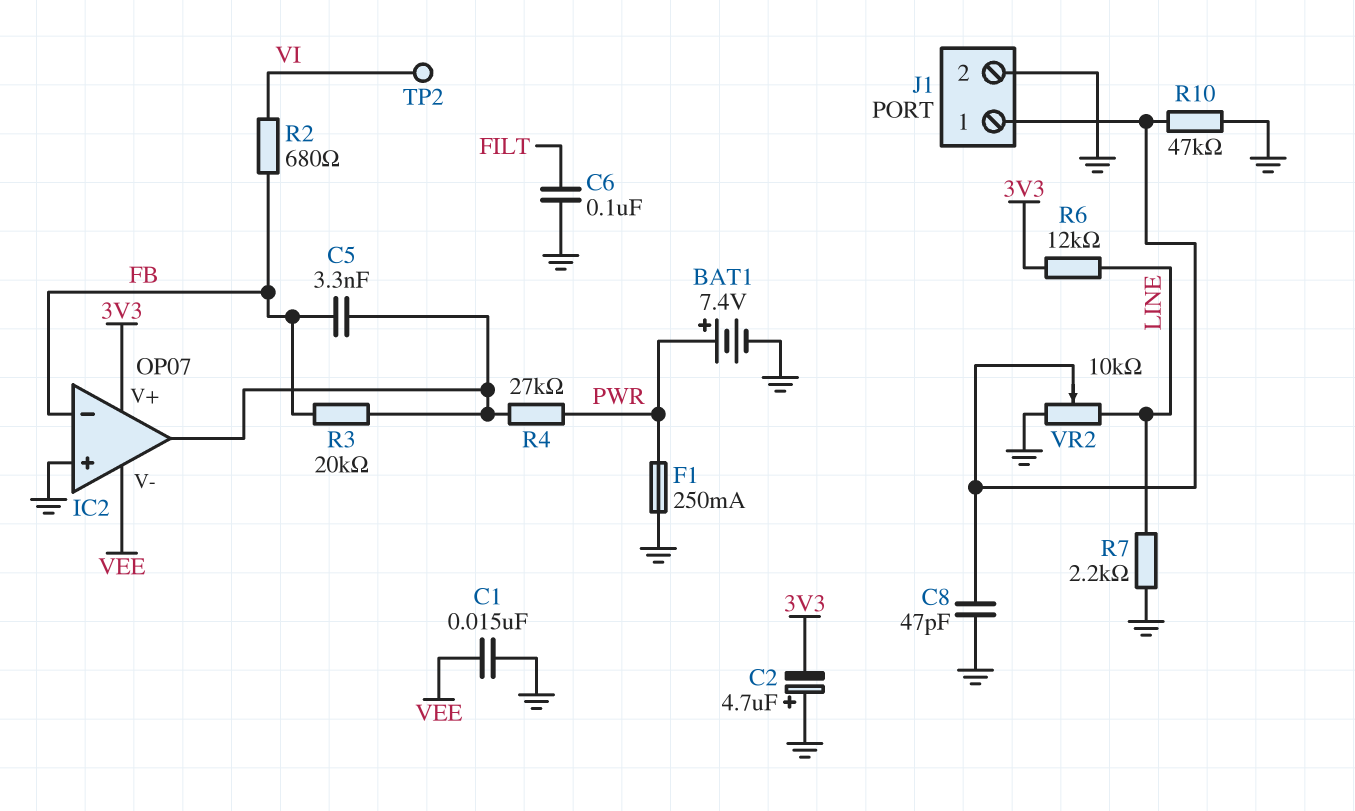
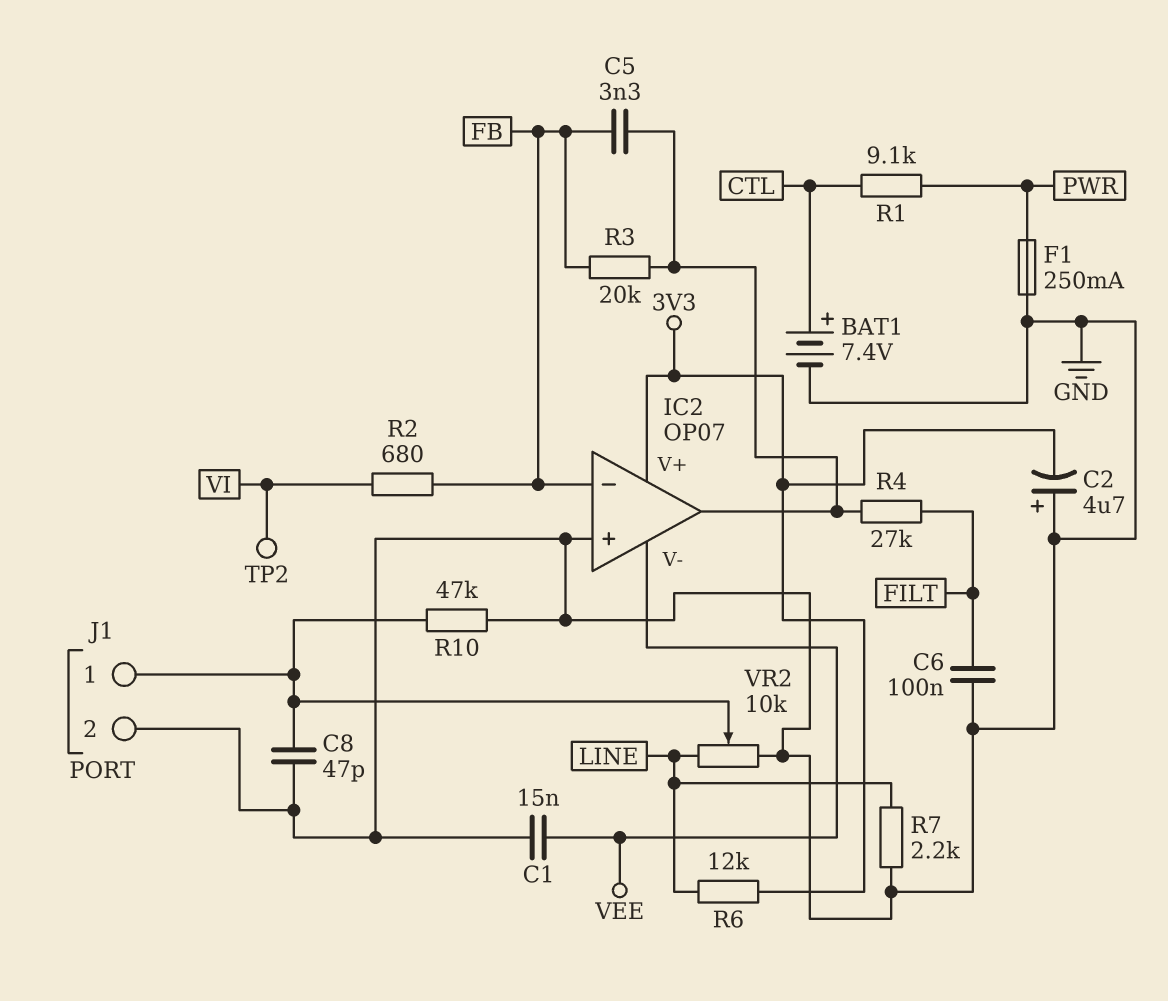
BAT1: 7.4V (plus PWR, minus GND) -> 7.4V (plus CTL, minus GND)
R1: none -> 9.1k (CTL, PWR)
R4: 27k (IC2/out, PWR) -> 27k (FILT, IC2/out)

